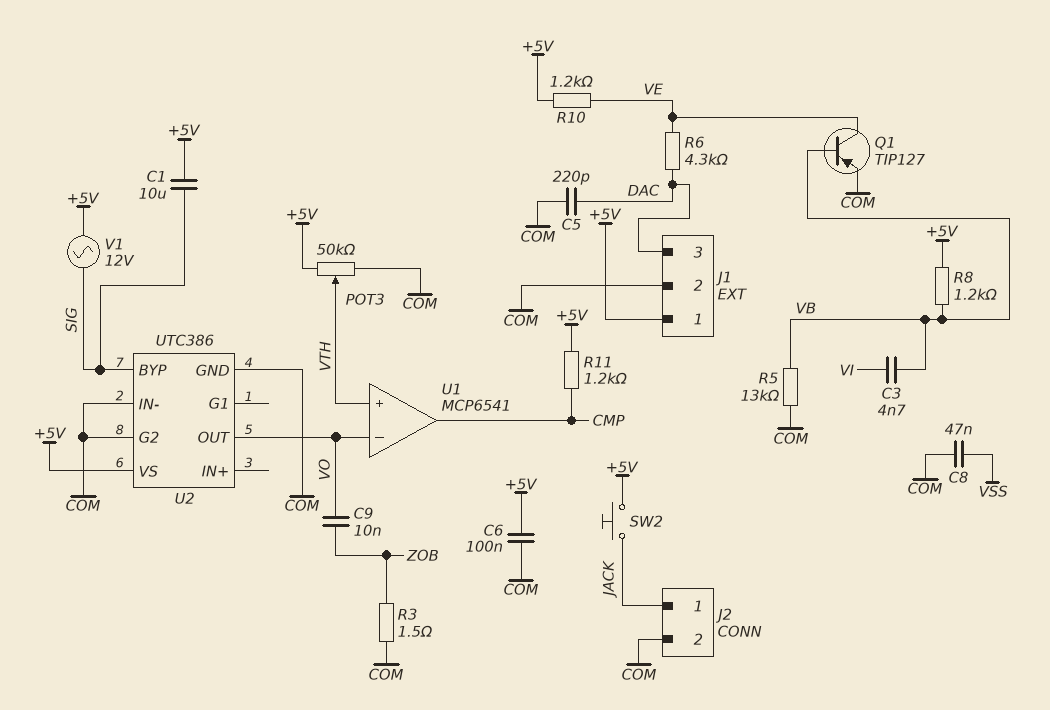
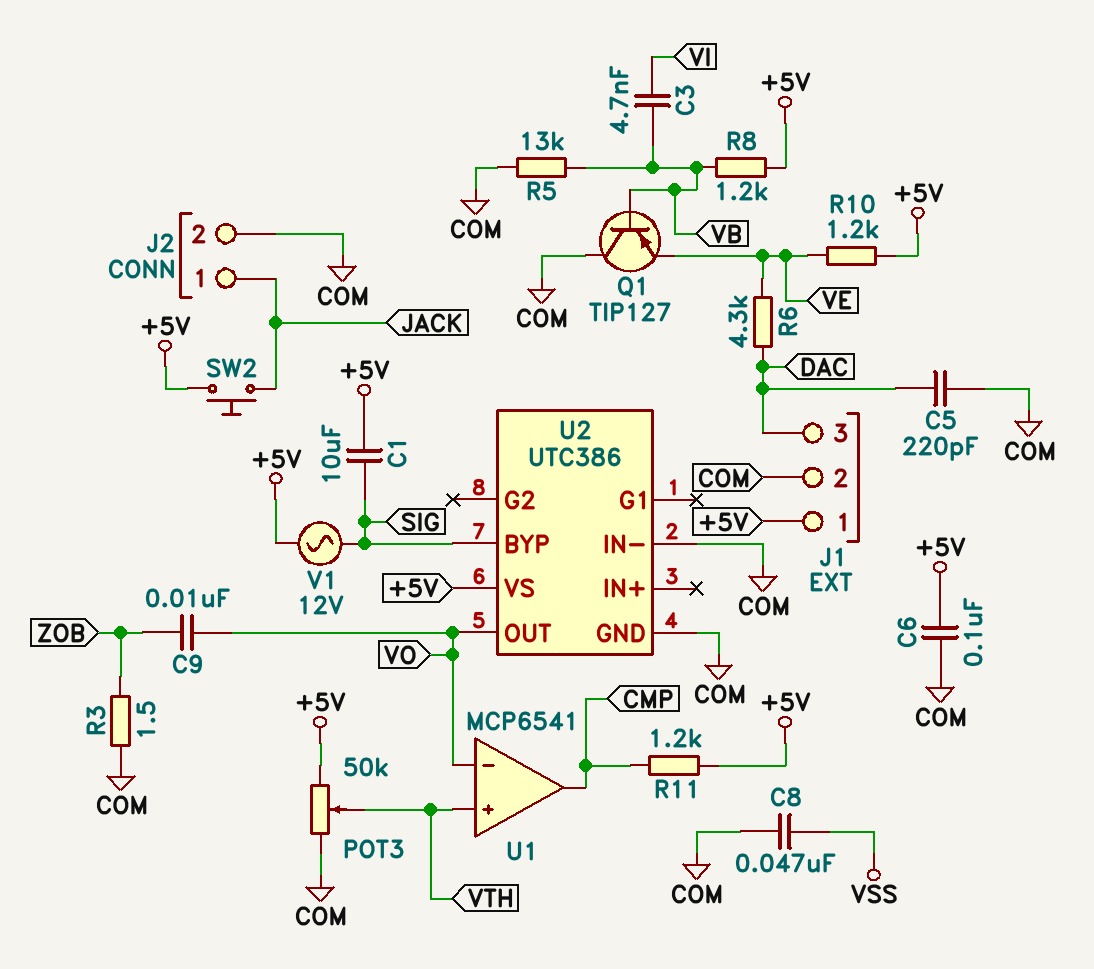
Q1: PNP TIP127 (B VB, C VE, E COM) -> PNP TIP127 (B VB, C COM, E VE)
U2 pin G2: COM -> none

